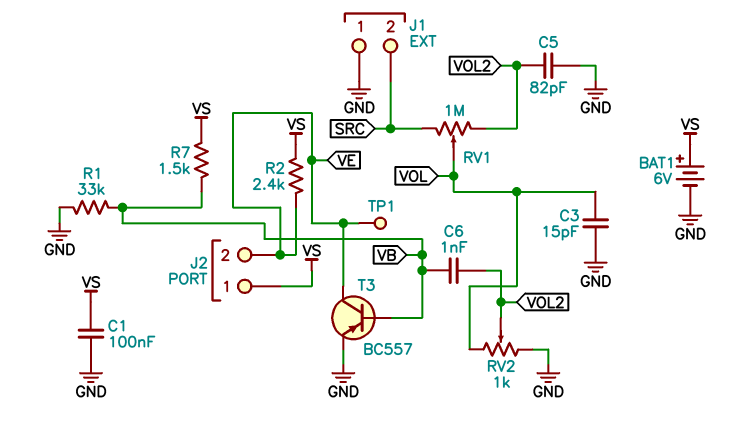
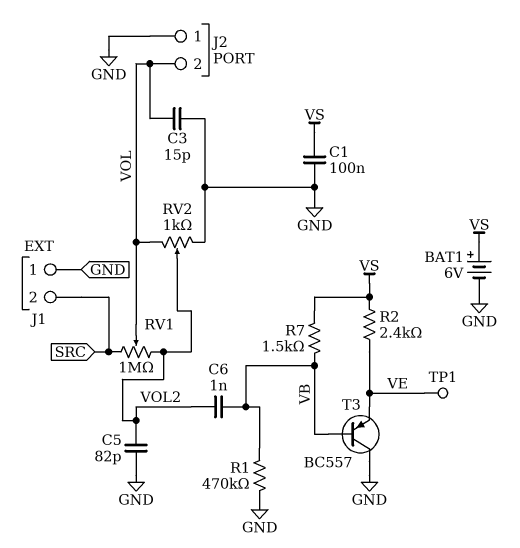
J2 pin 1: VS -> GND
J2 pin 2: VE -> VOL
R1: 33k (GND, VB) -> 470k (GND, VB)
T3: PNP BC557 (B VB, C VE, E GND) -> PNP BC557 (B VB, C GND, E VE)

